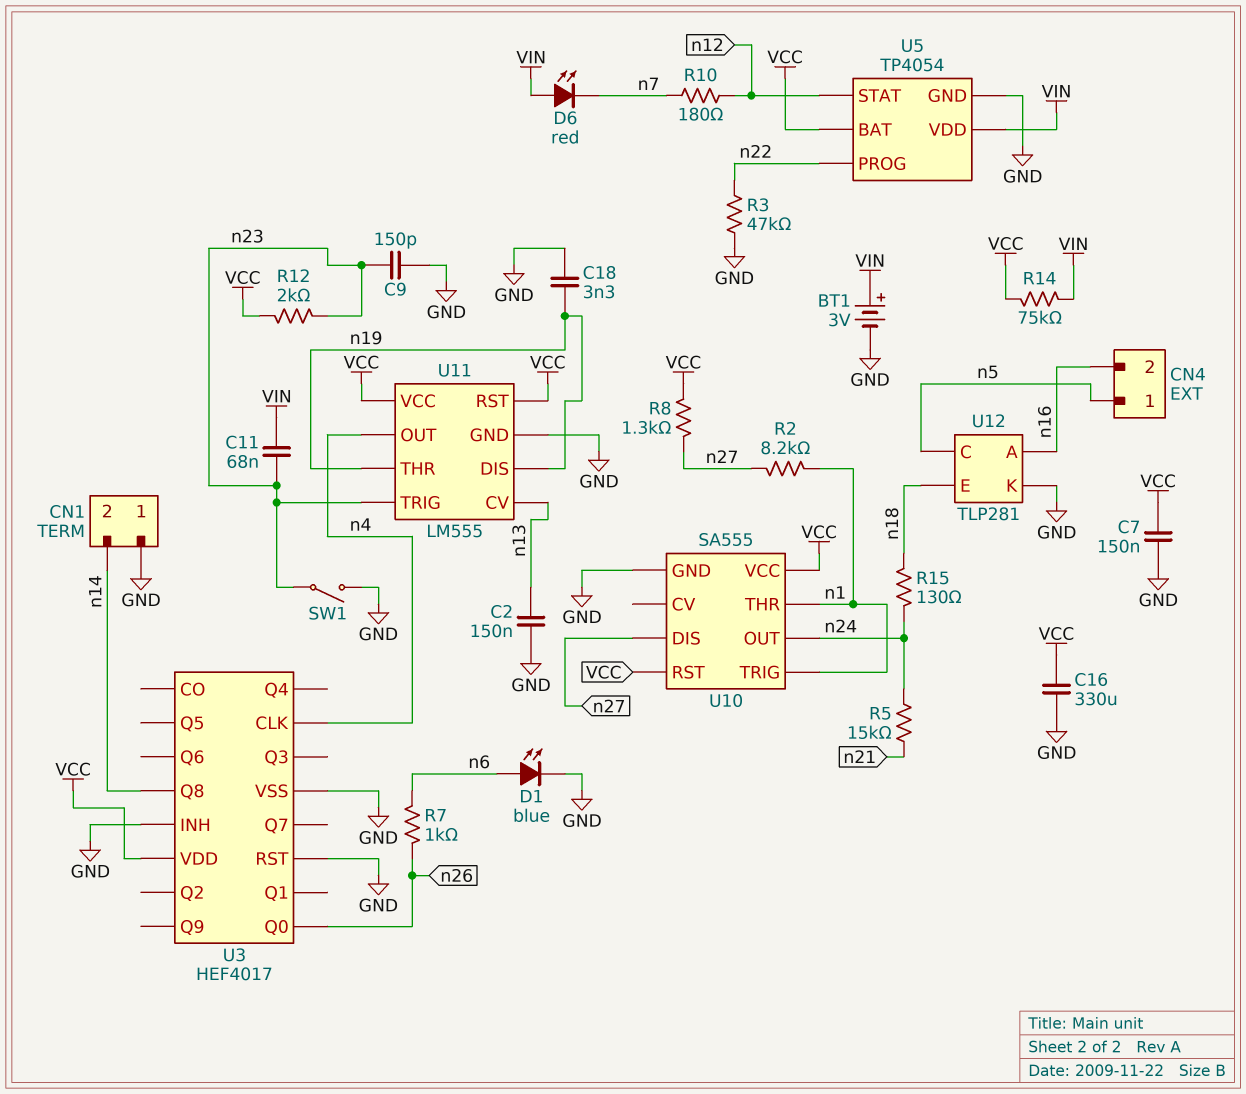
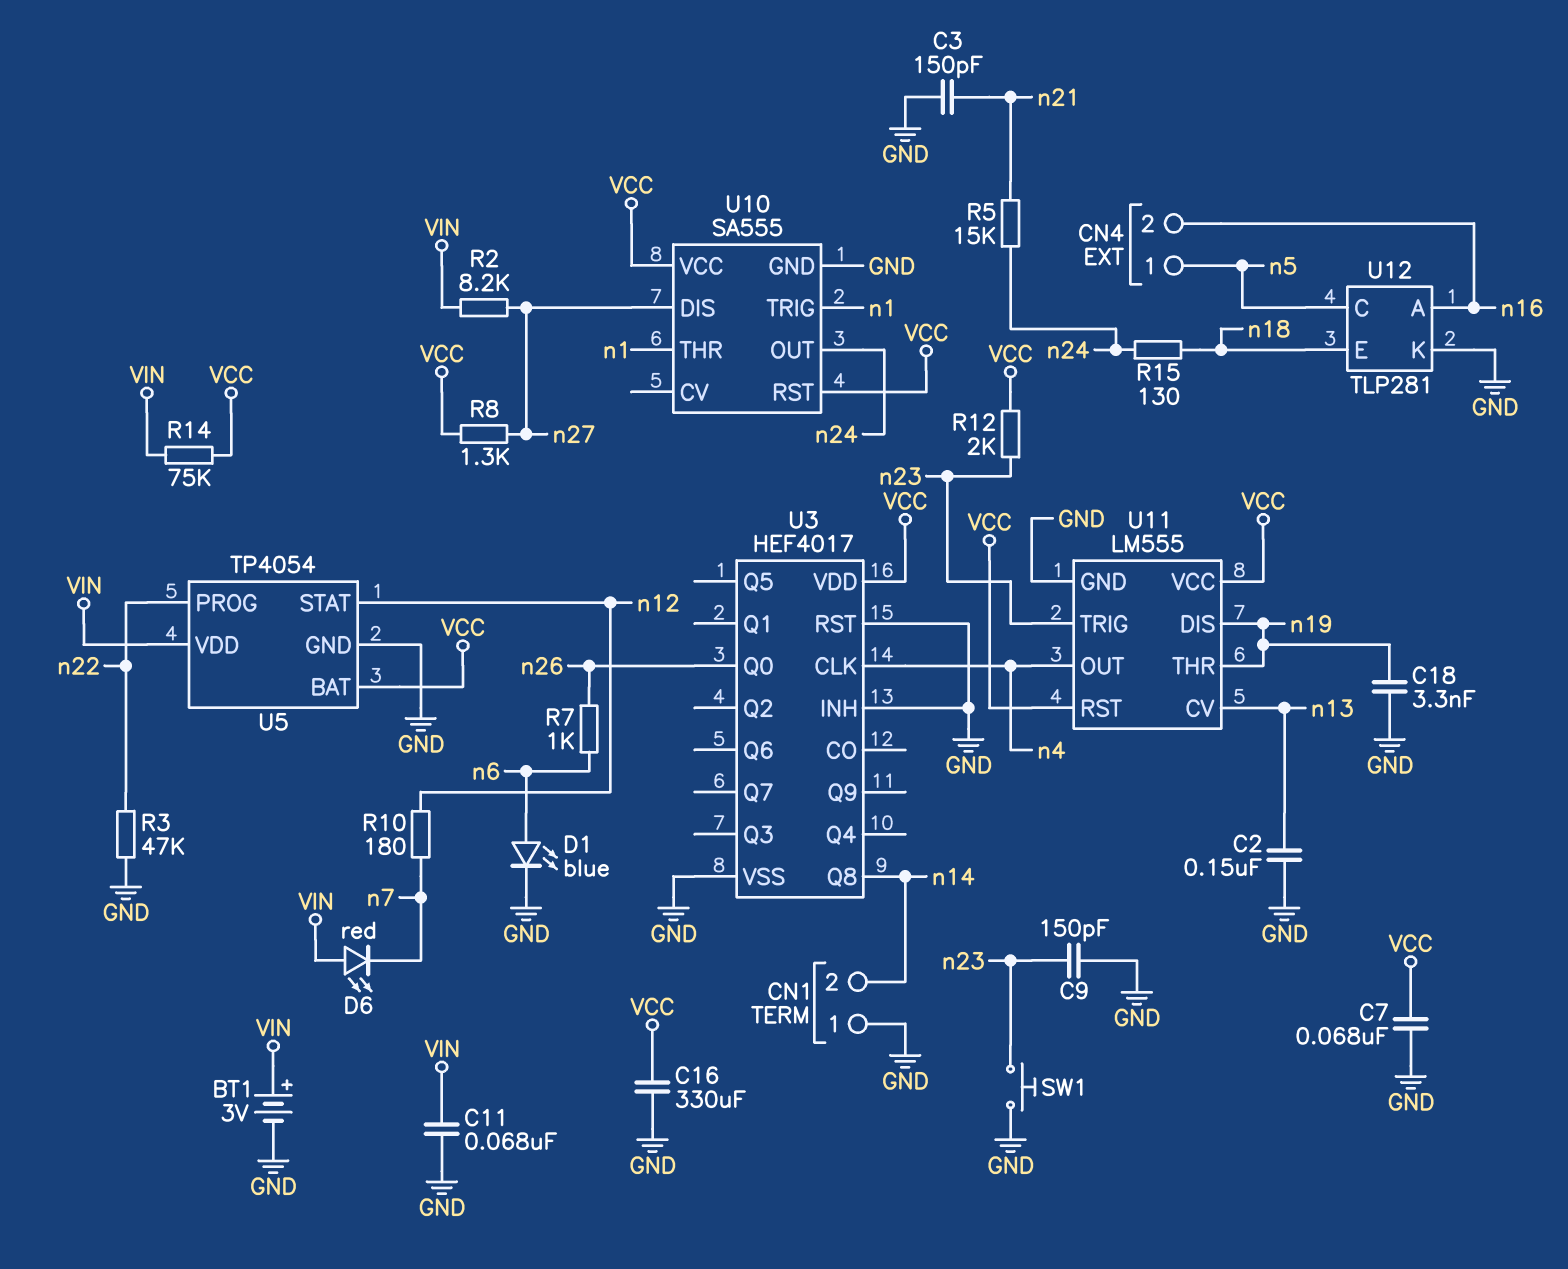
C3: none -> 150pF (GND, n21)
C7: 150nF (GND, VCC) -> 68nF (GND, VCC)
C11: 68nF (VIN, n23) -> 68nF (GND, VIN)
R2: 8.2k (n1, n27) -> 8.2k (VIN, n27)
SW1: switch (GND, n23) -> button (GND, n23)

